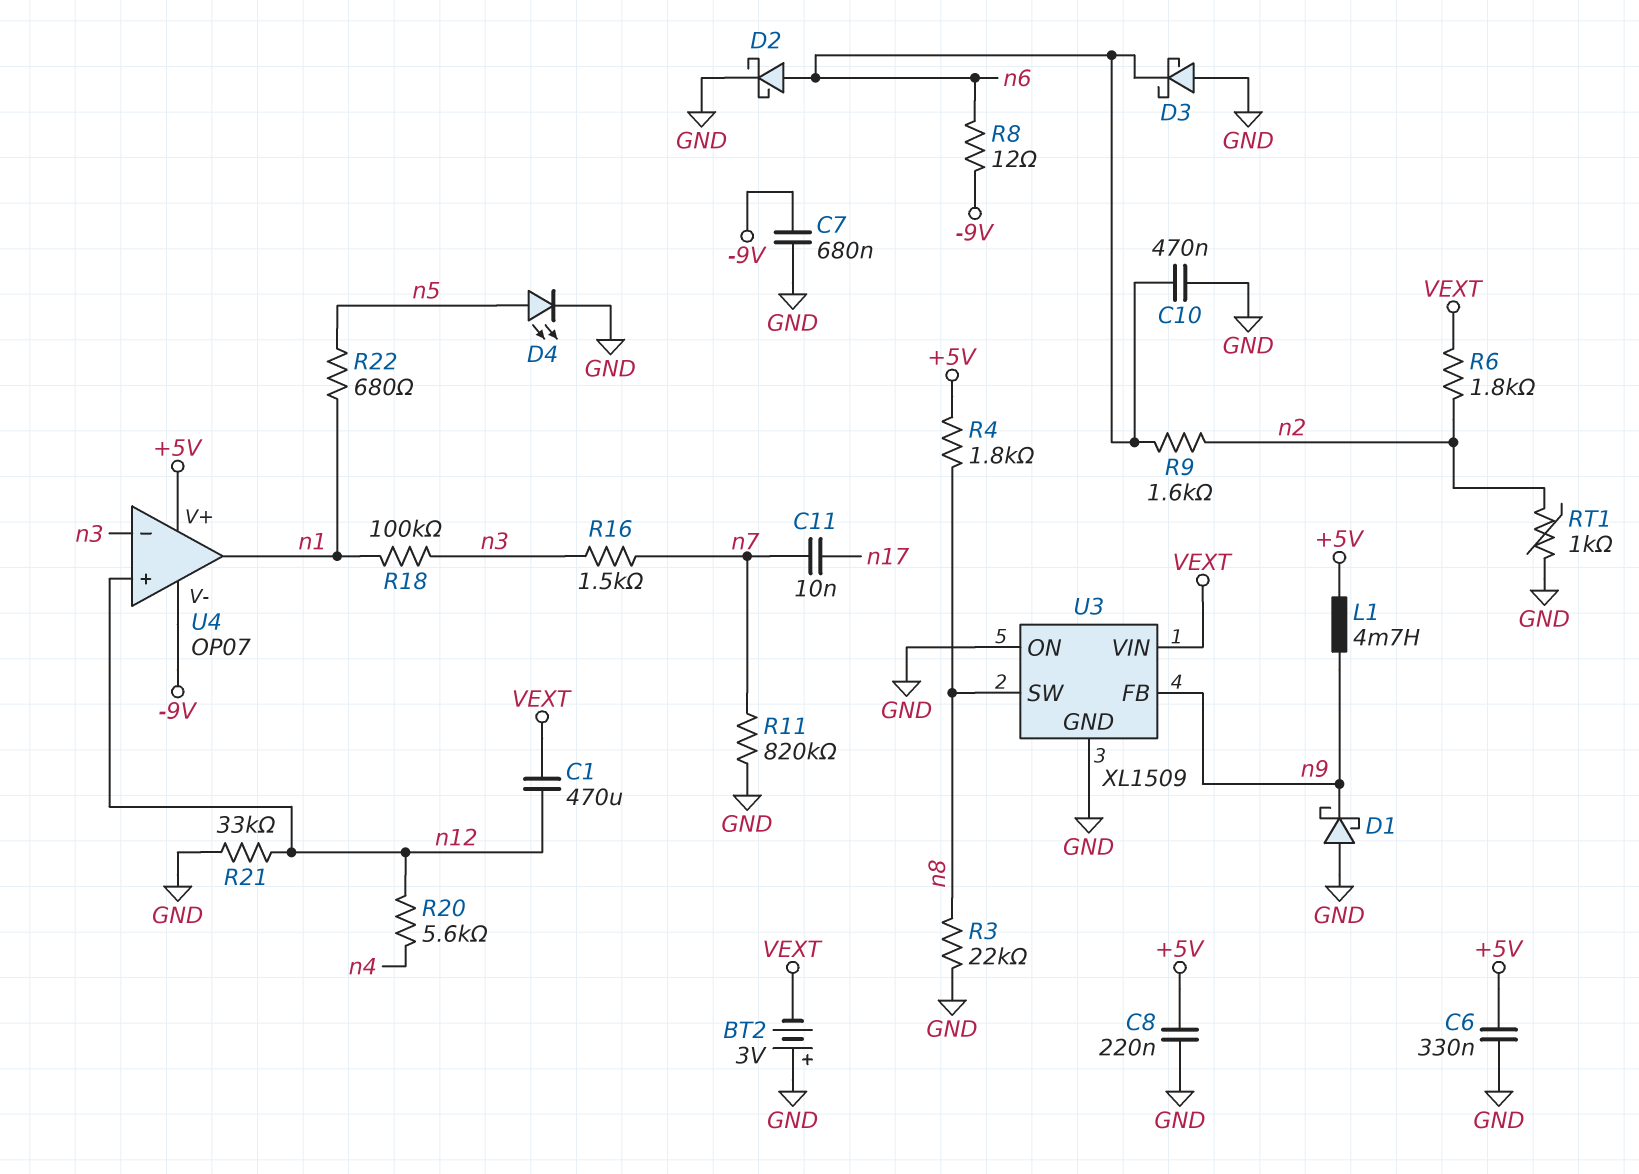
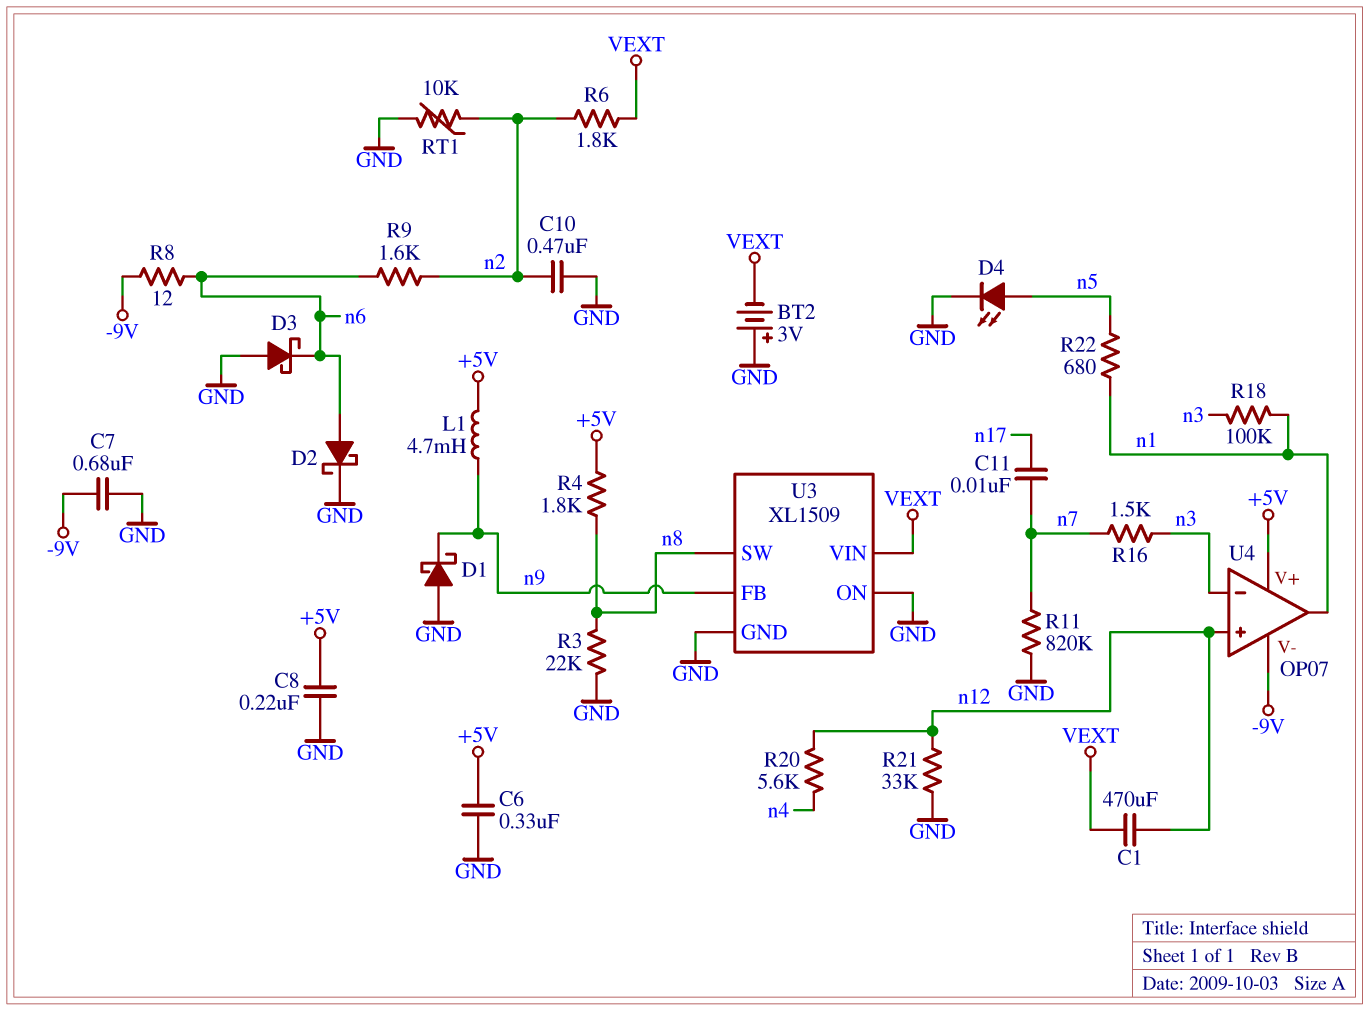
C10: 470nF (GND, n6) -> 470nF (GND, n2)
RT1: 1k (GND, n2) -> 10k (GND, n2)

